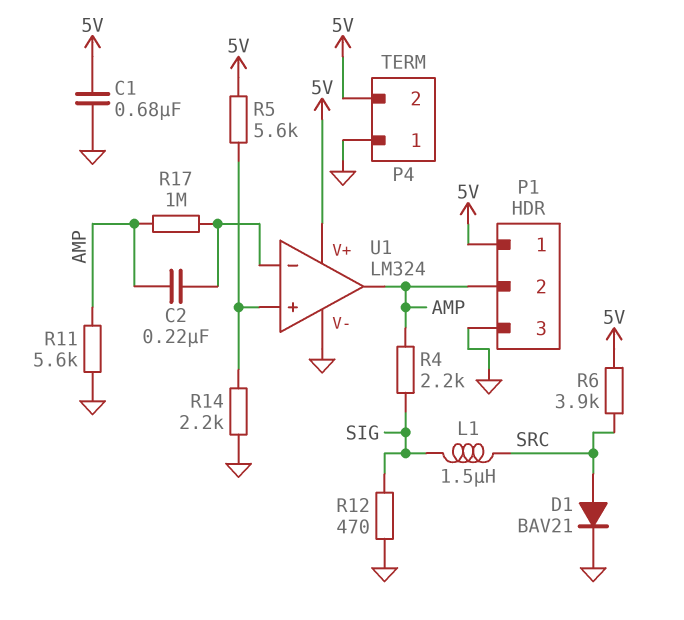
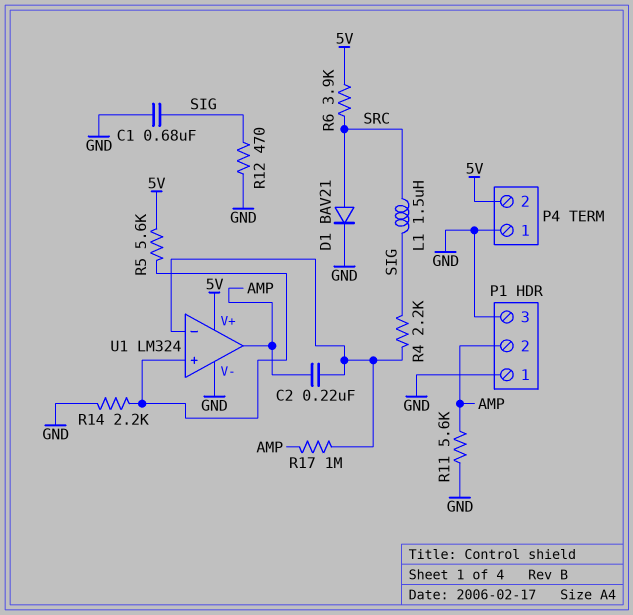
C1: 680nF (5V, GND) -> 680nF (GND, SIG)
P1 pin 1: 5V -> GND
R4: 2.2k (AMP, SIG) -> 2.2k (SIG, U1/in-)

